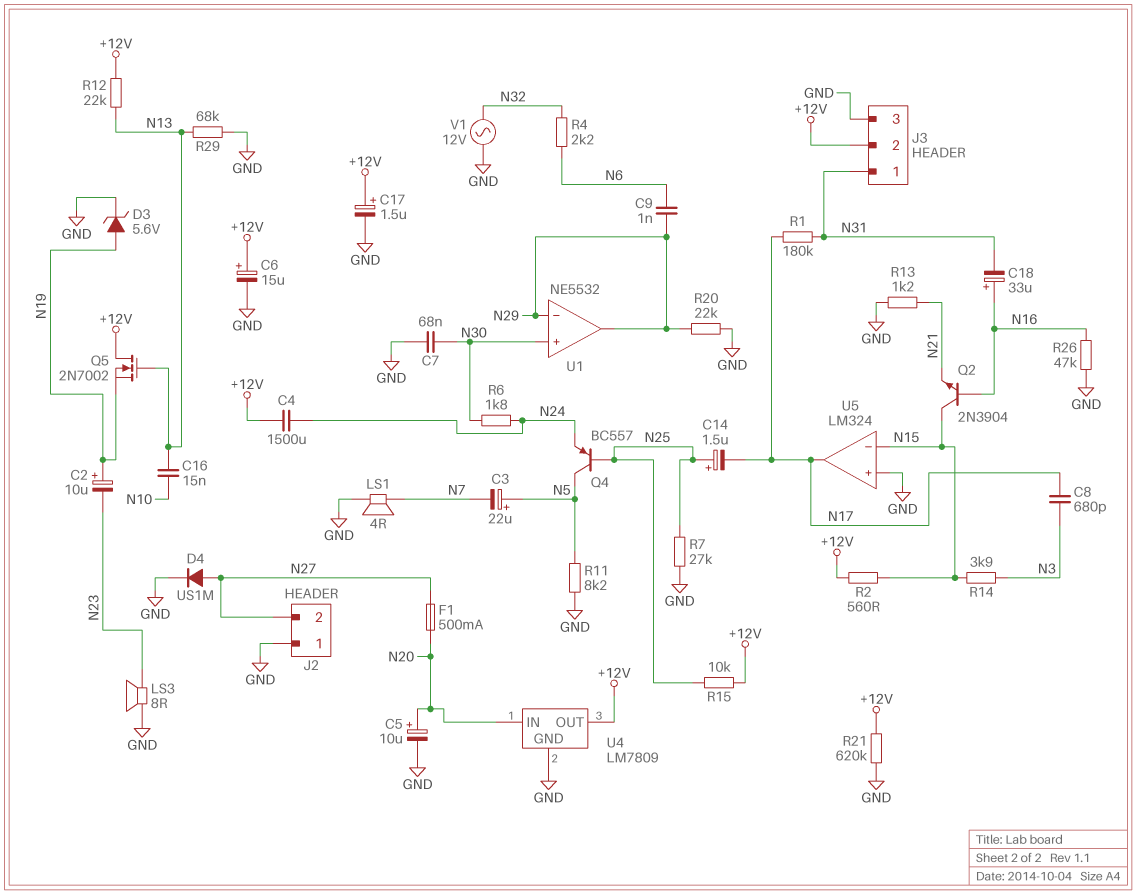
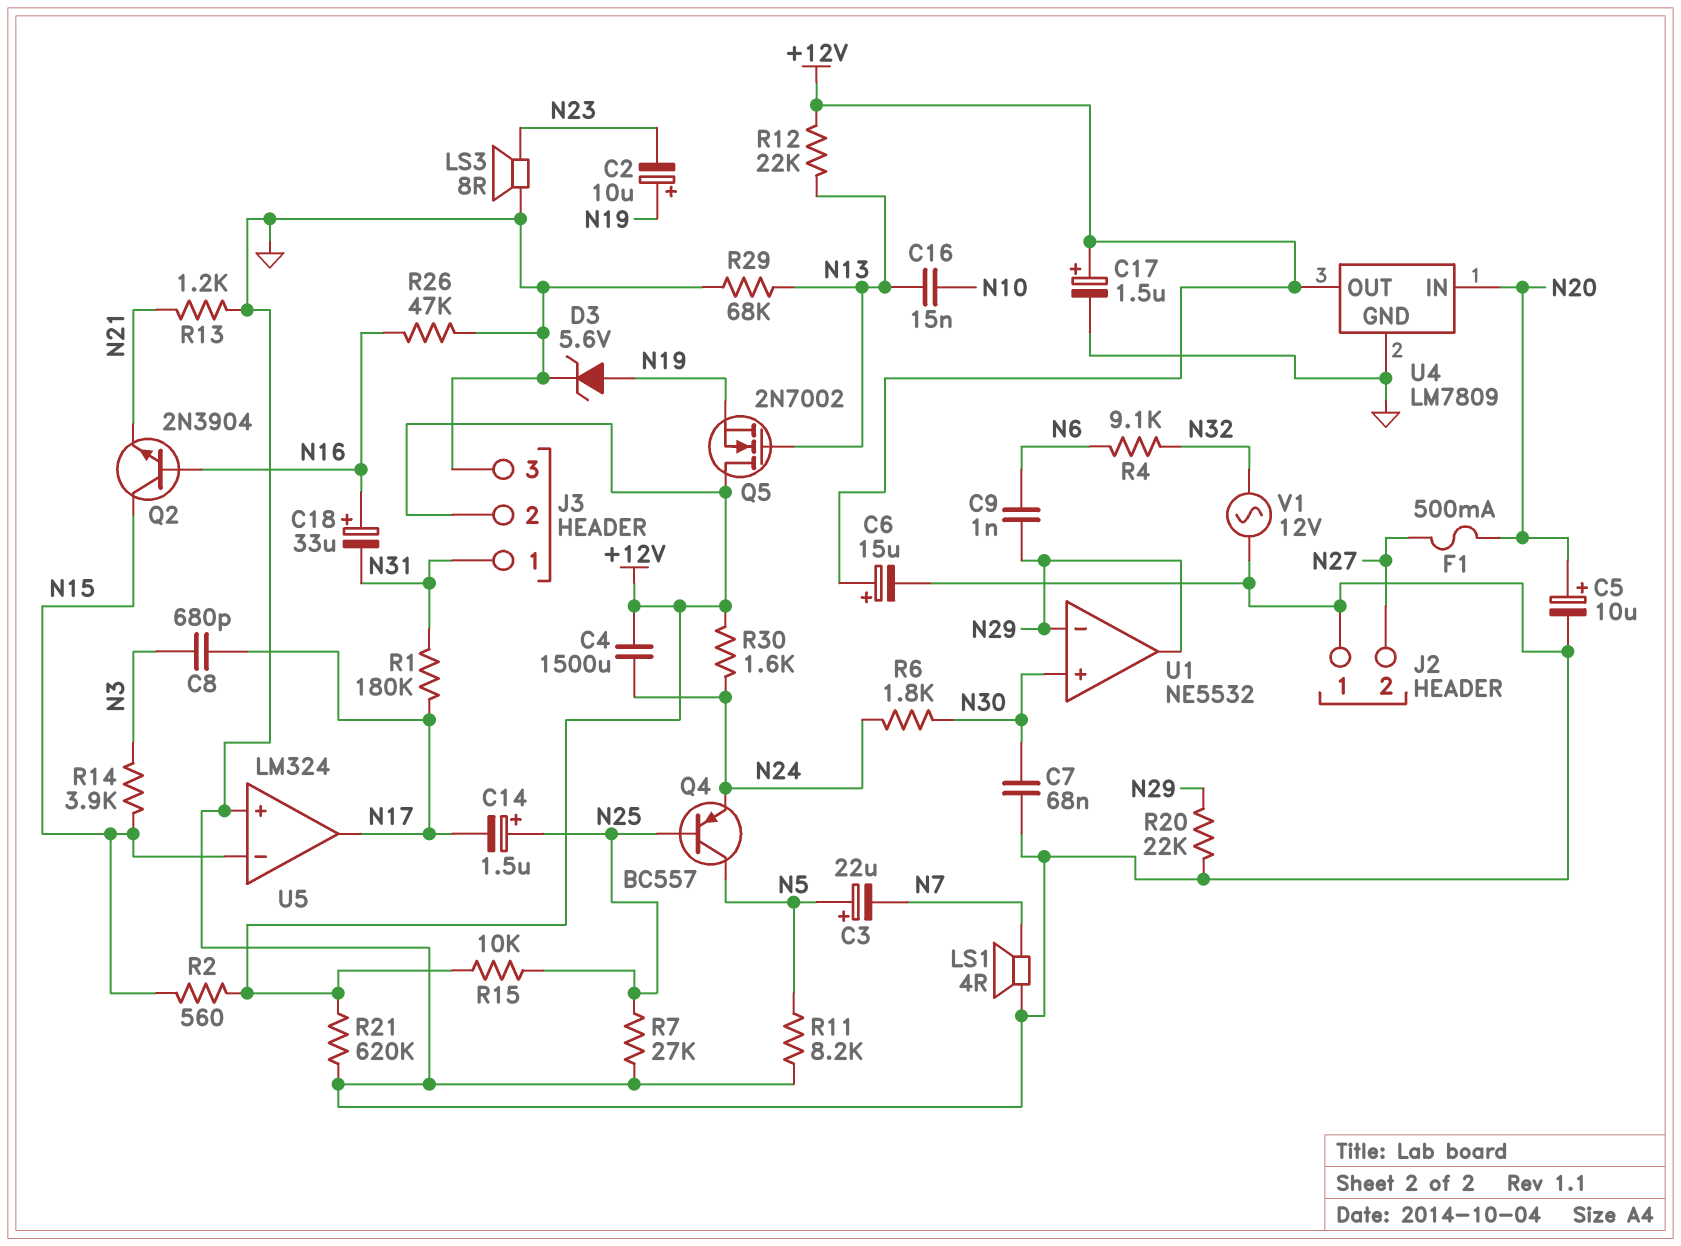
D4: diode US1M (A N27, K GND) -> none
R4: 2.2k (N6, N32) -> 9.1k (N6, N32)
R30: none -> 1.6k (+12V, N24)

